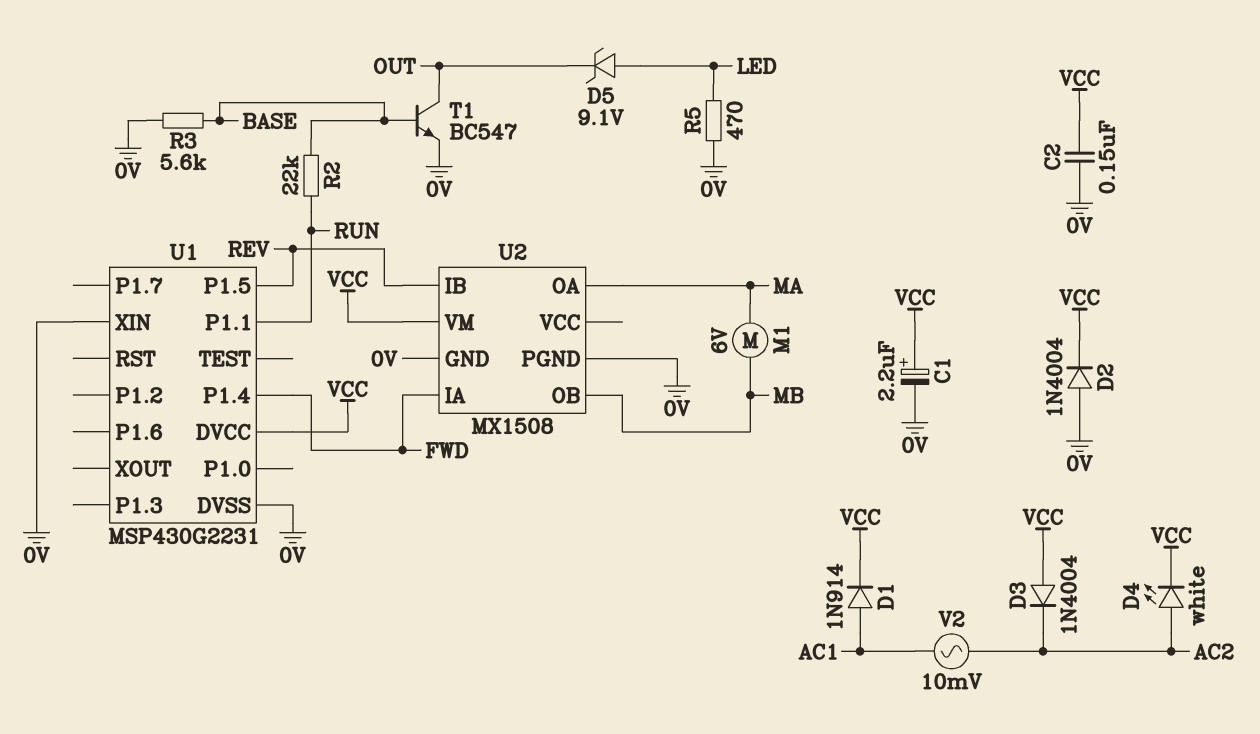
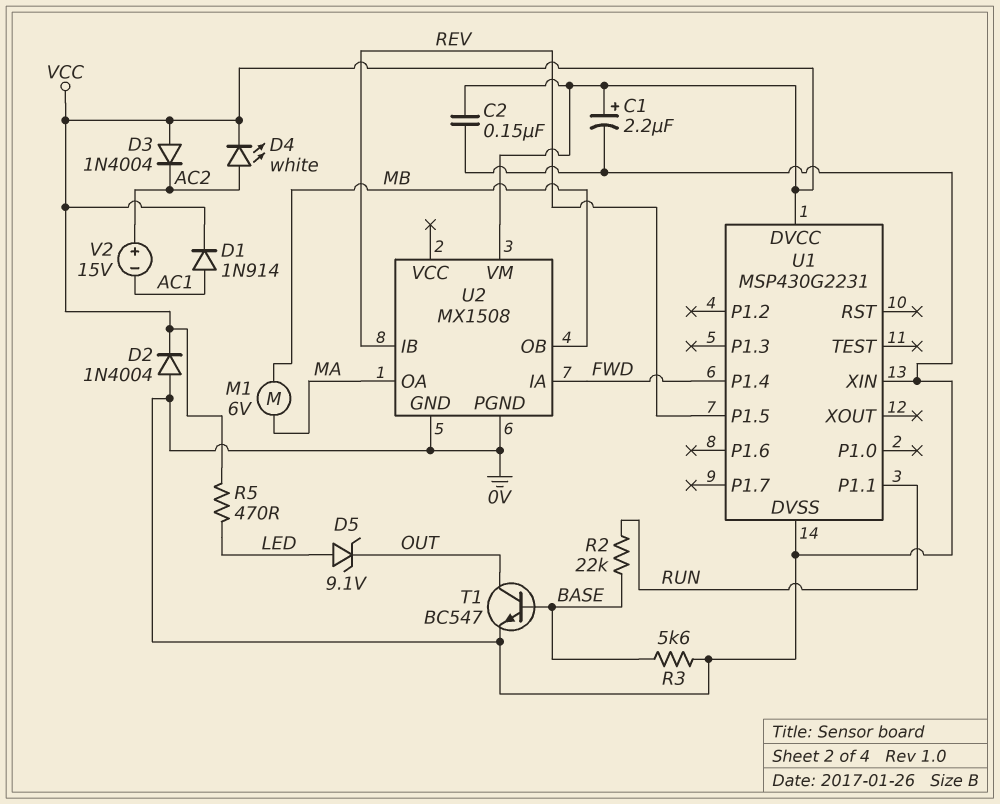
R5: 470 (0V, LED) -> 470 (LED, VCC)
V2: AC 10mV (AC1, AC2) -> 15V (plus AC2, minus AC1)

